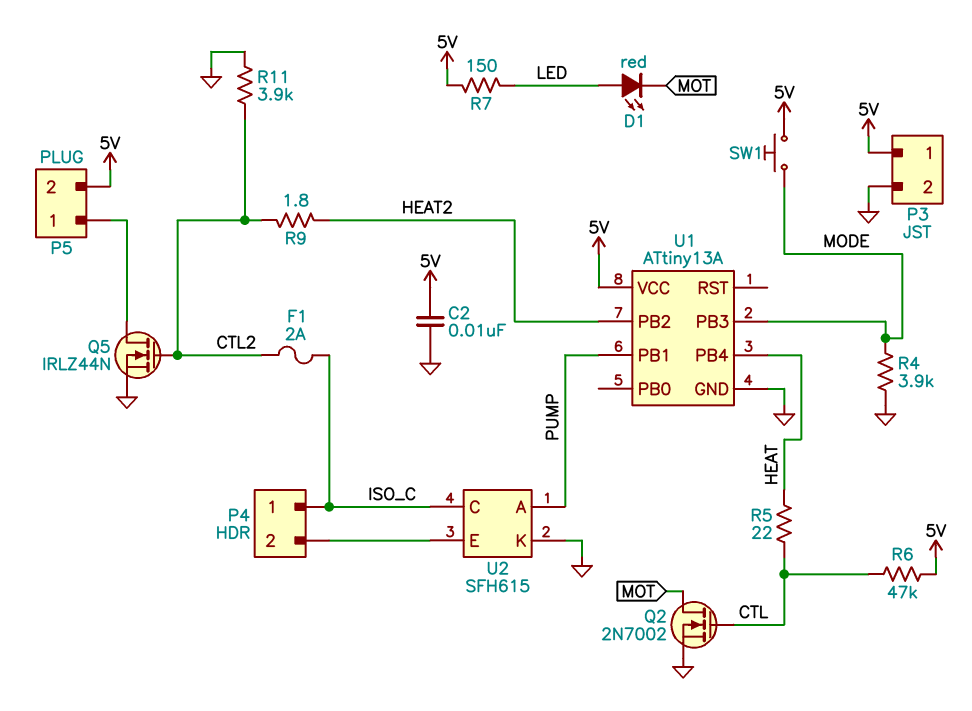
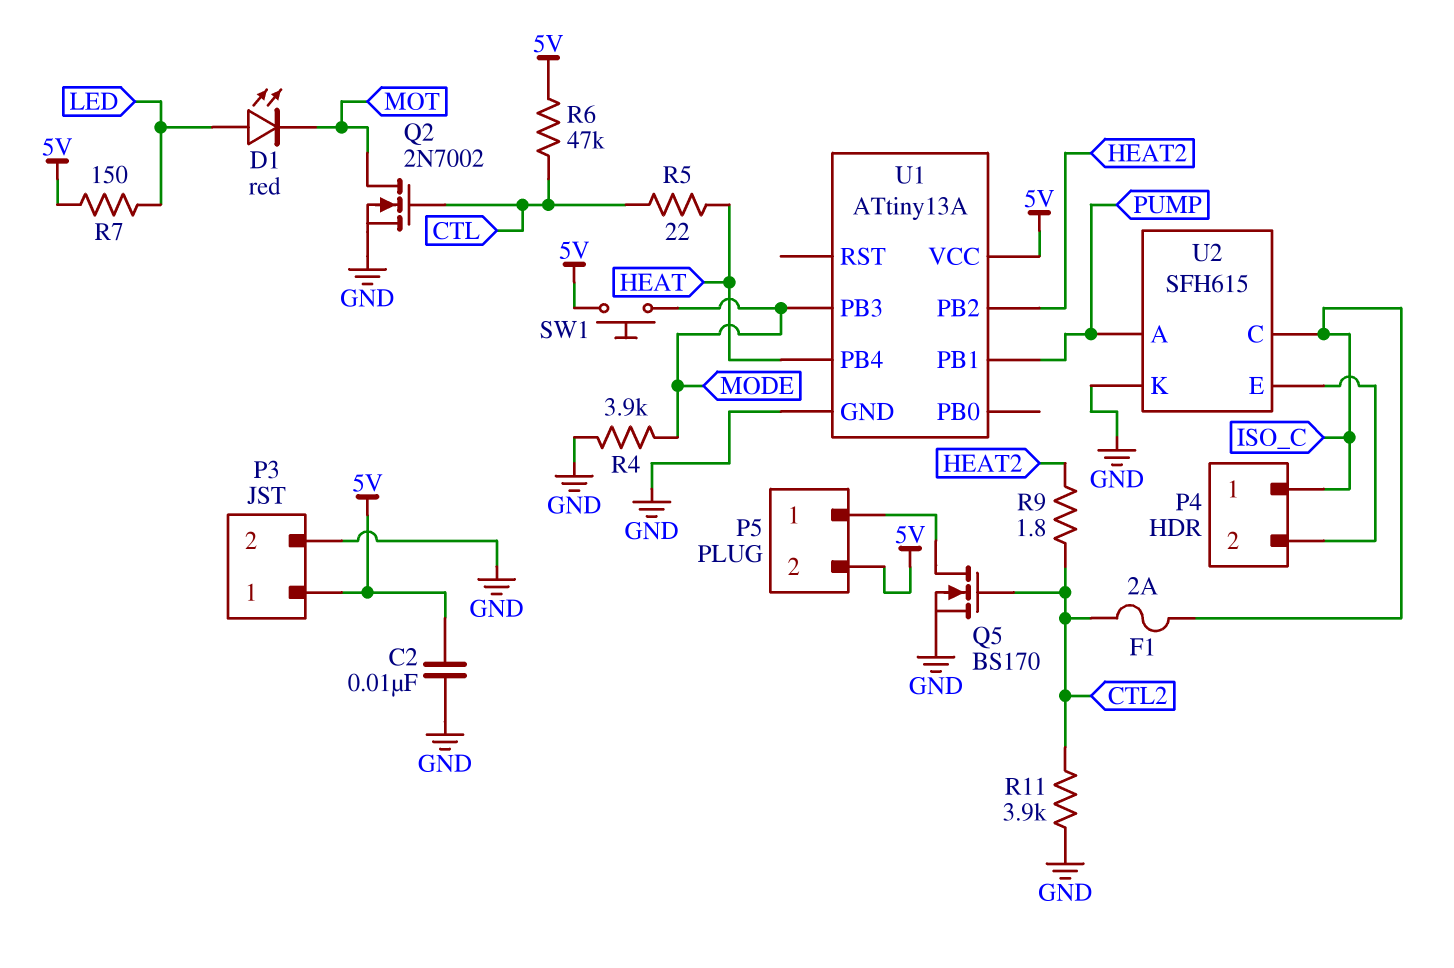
Q5: NMOS IRLZ44N (G CTL2, D P5/1, S GND) -> NMOS BS170 (G CTL2, D P5/1, S GND)

